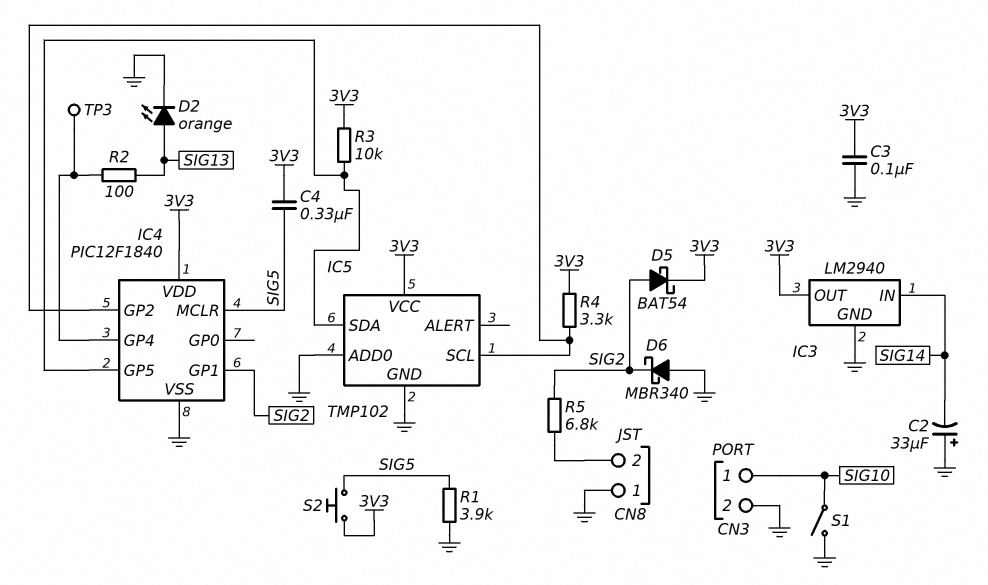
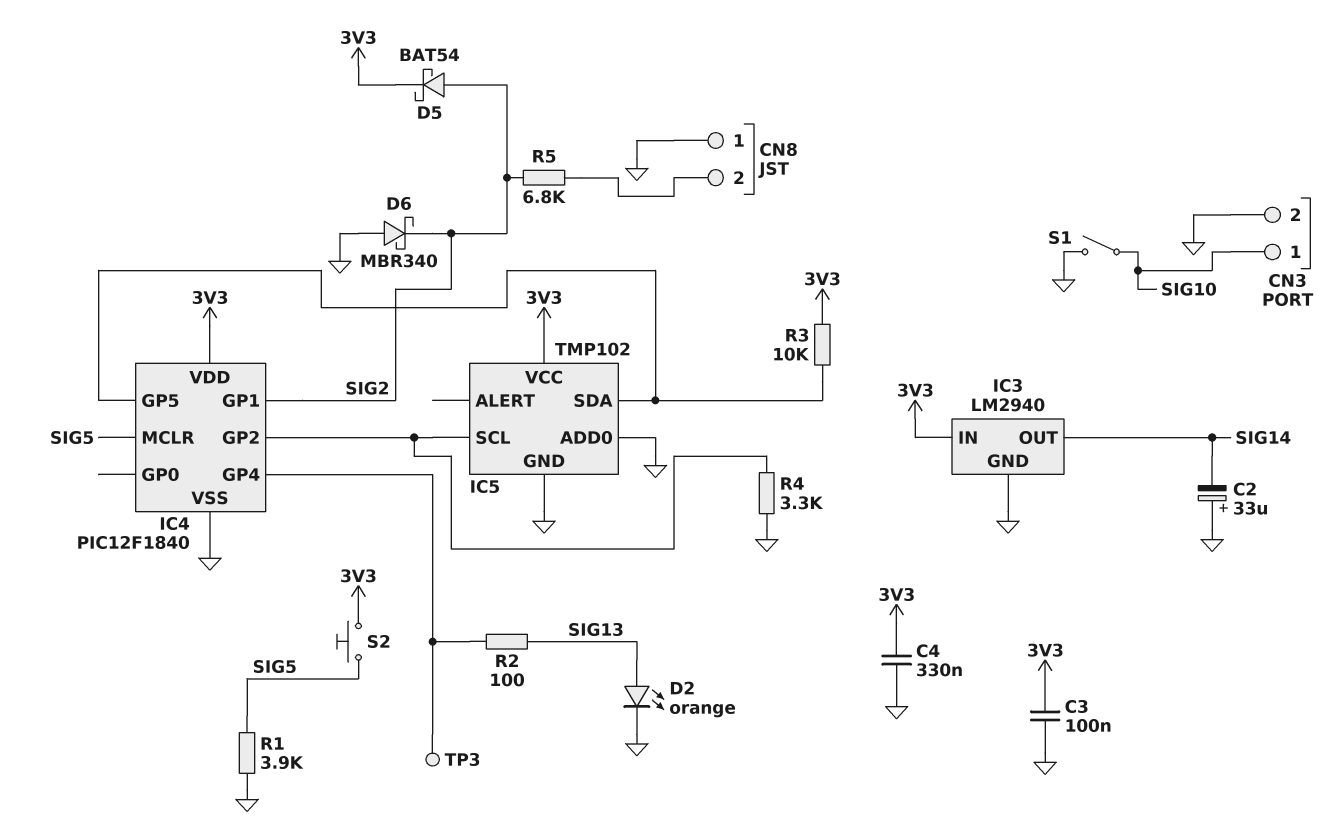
C4: 330nF (3V3, SIG5) -> 330nF (3V3, GND)
IC3 pin IN: SIG14 -> 3V3
IC3 pin OUT: 3V3 -> SIG14
R4: 3.3k (3V3, IC4/GP2) -> 3.3k (GND, IC4/GP2)

